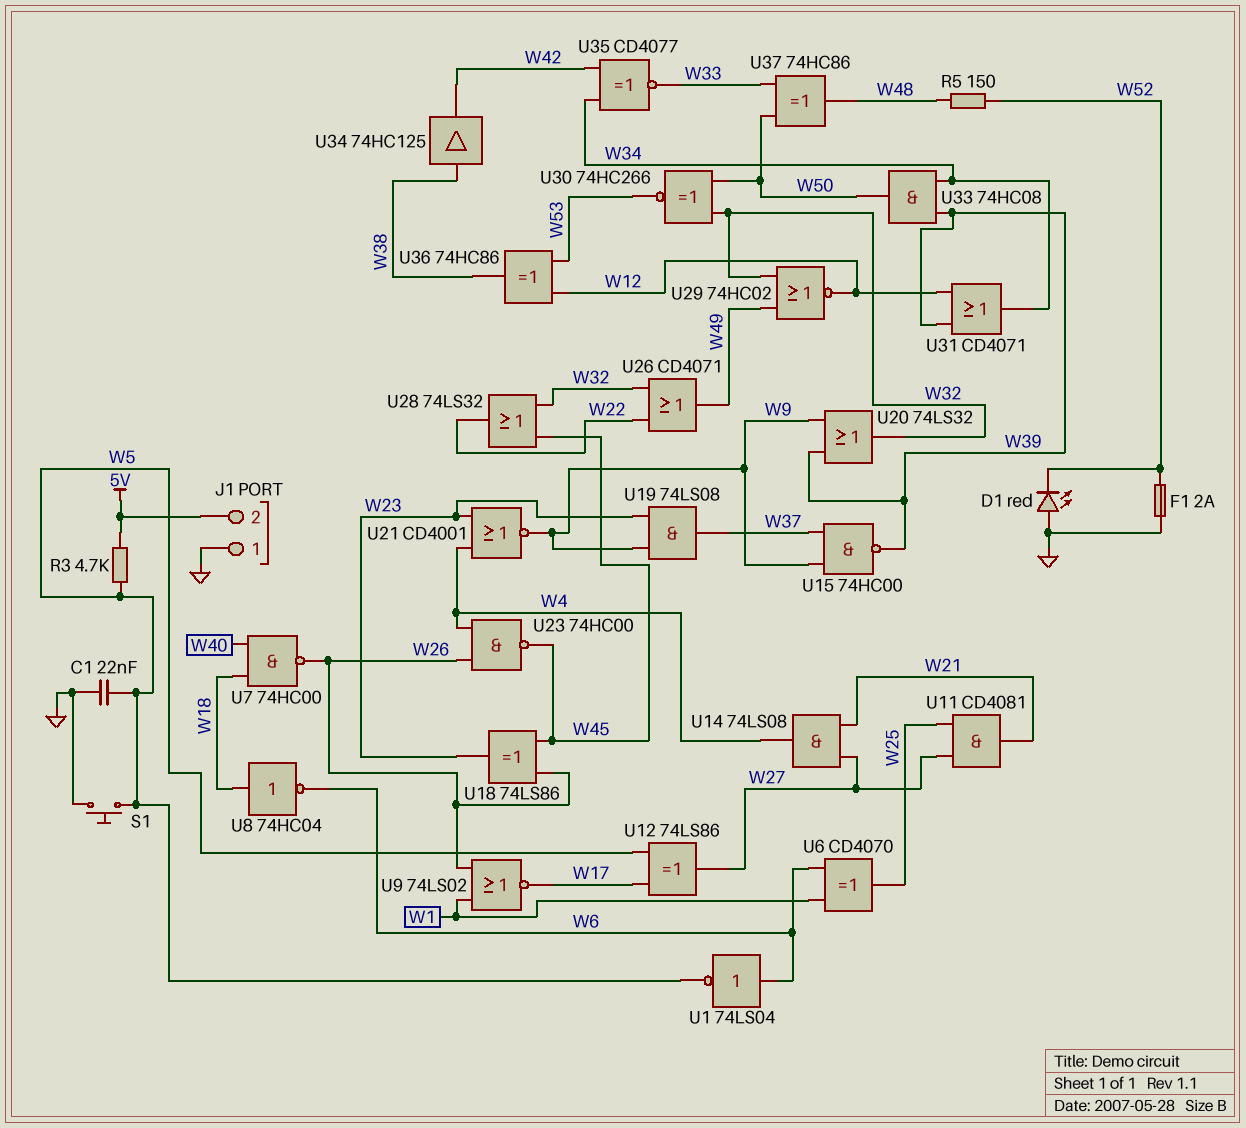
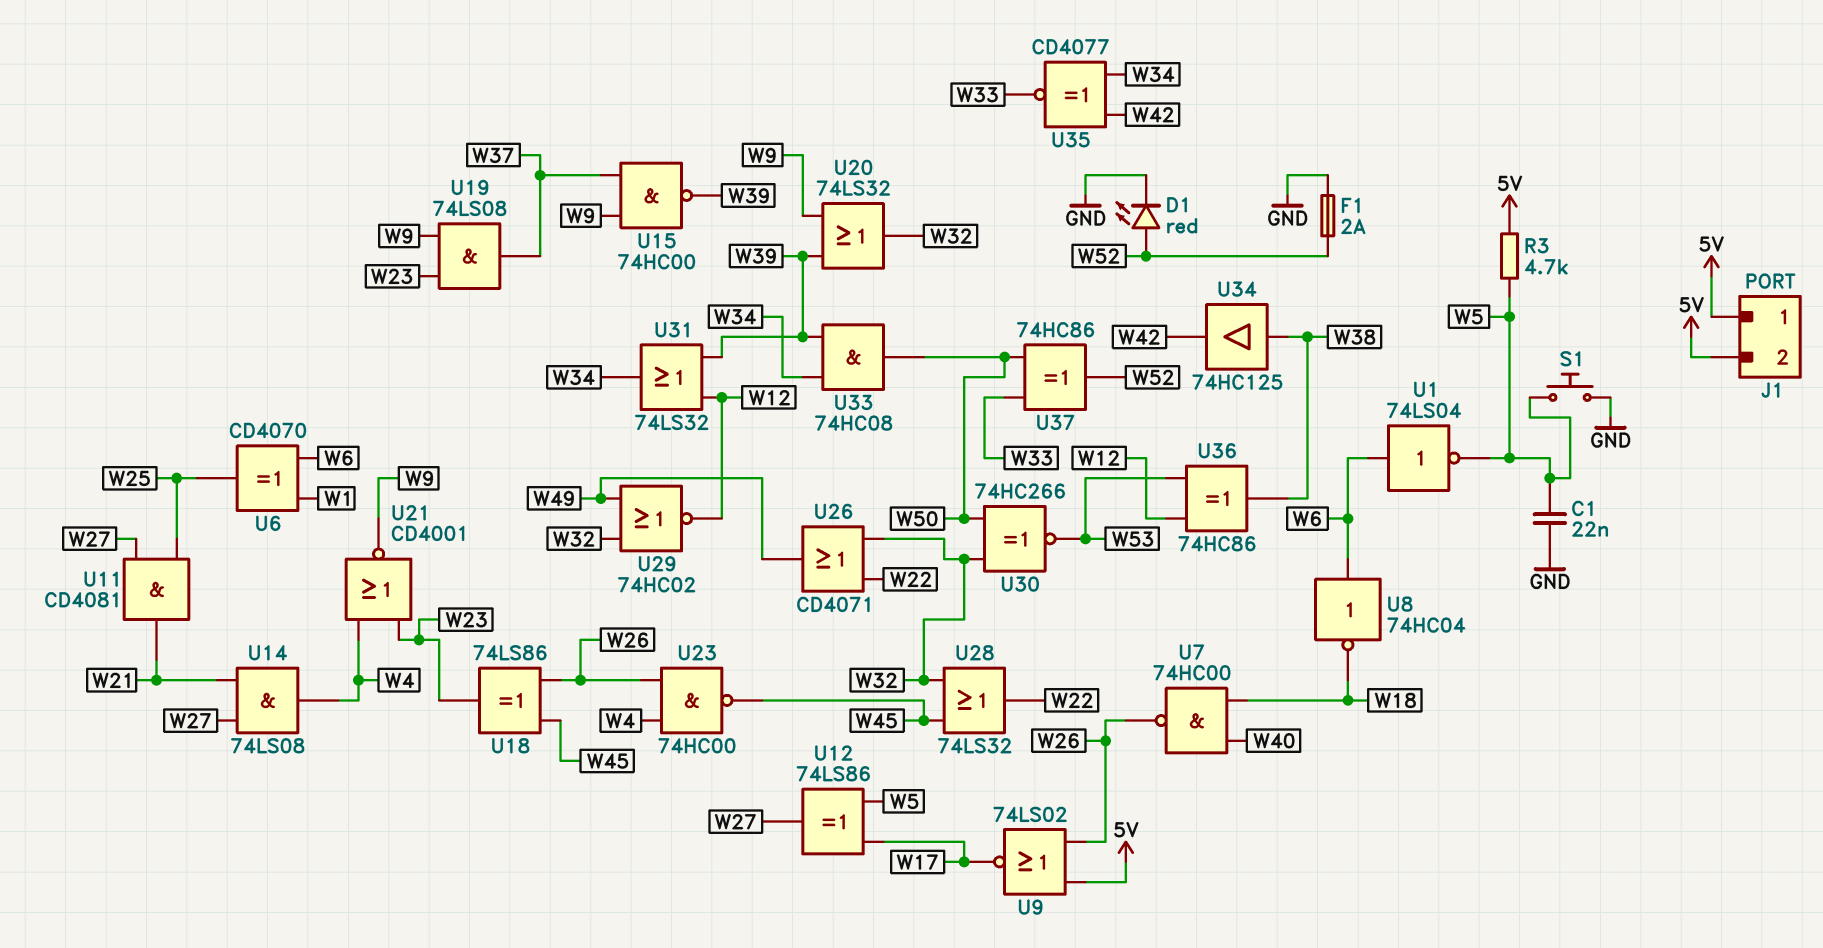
D1: LED red (A GND, K W52) -> LED red (A W52, K GND)
J1 pin 1: GND -> 5V
R5: 150 (W48, W52) -> none
U8: NOT 74HC04 (in W18, out W6) -> NOT 74HC04 (in W6, out W18)
U9: NOR 74LS02 (in W1, in W26, out W17) -> NOR 74LS02 (in 5V, in W26, out W17)
U31: OR CD4071 (in W12, in W39, out W34) -> OR 74LS32 (in W12, in W39, out W34)
U37: XOR 74HC86 (in W33, in W50, out W48) -> XOR 74HC86 (in W33, in W50, out W52)

